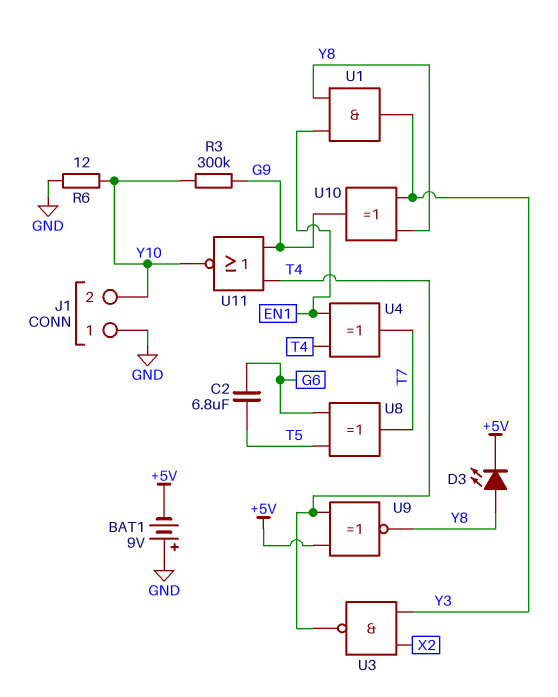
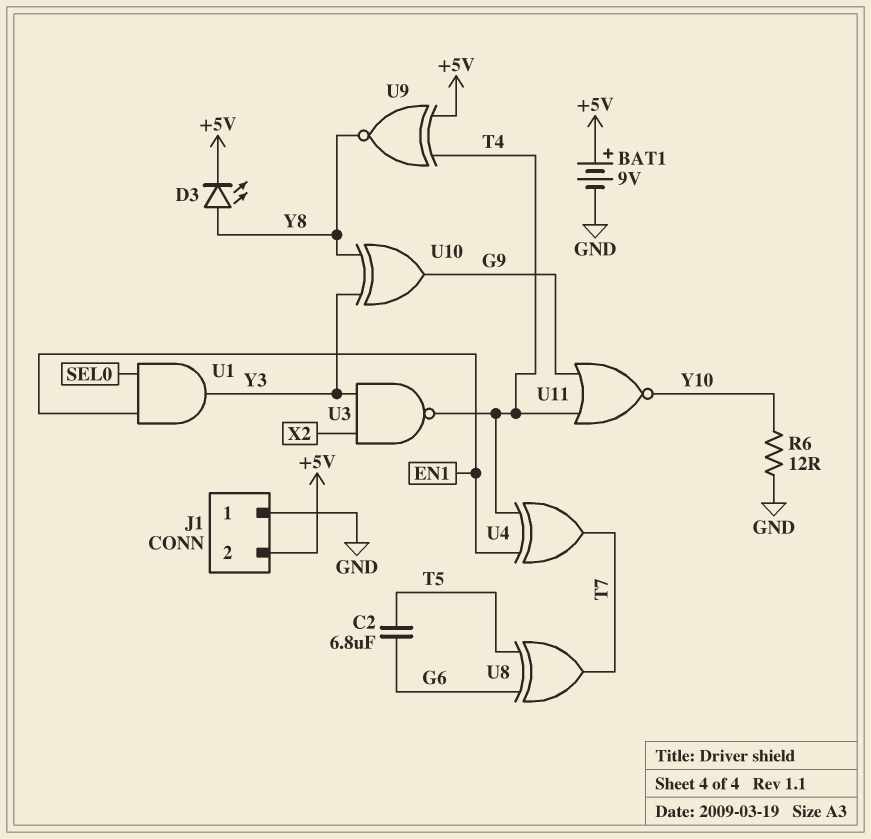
BAT1: 9V (plus GND, minus +5V) -> 9V (plus +5V, minus GND)
J1 pin 2: Y10 -> +5V
R3: 300k (G9, Y10) -> none
U1: AND (in EN1, in Y8, out Y3) -> AND (in EN1, in SEL0, out Y3)

